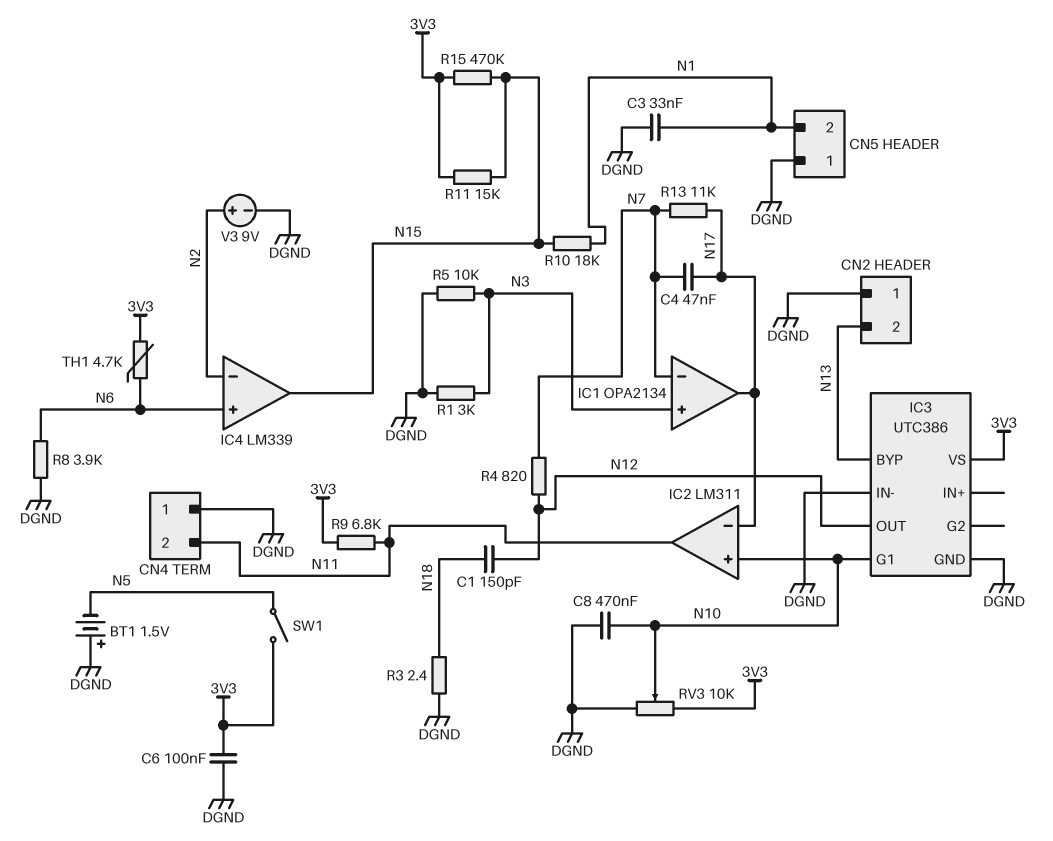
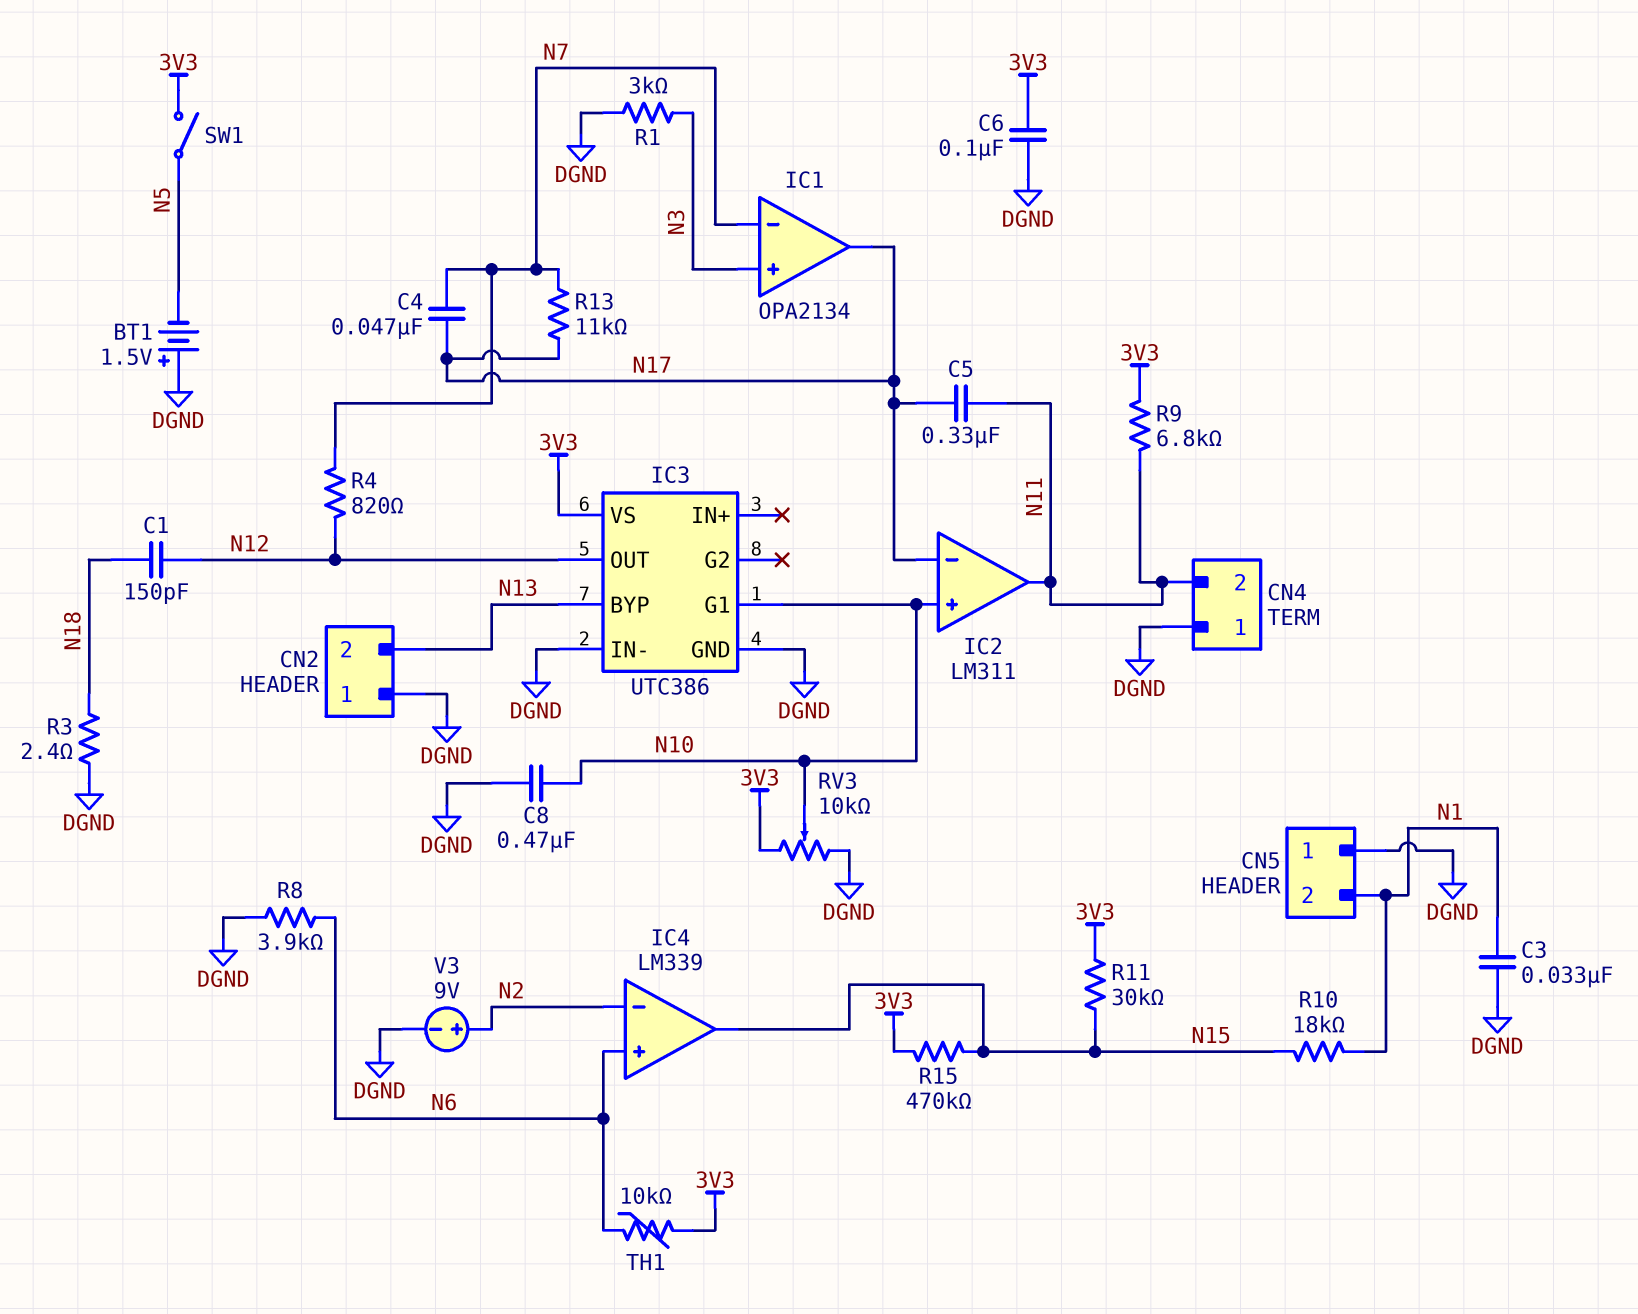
C5: none -> 330nF (N11, N17)
R5: 10k (DGND, N3) -> none
R11: 15k (3V3, N15) -> 30k (3V3, N15)
TH1: 4.7k (3V3, N6) -> 10k (3V3, N6)

